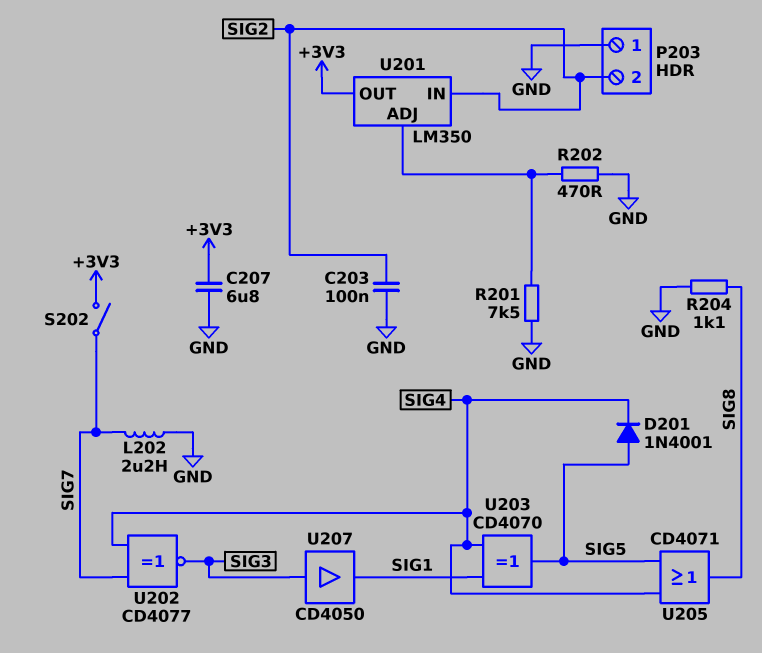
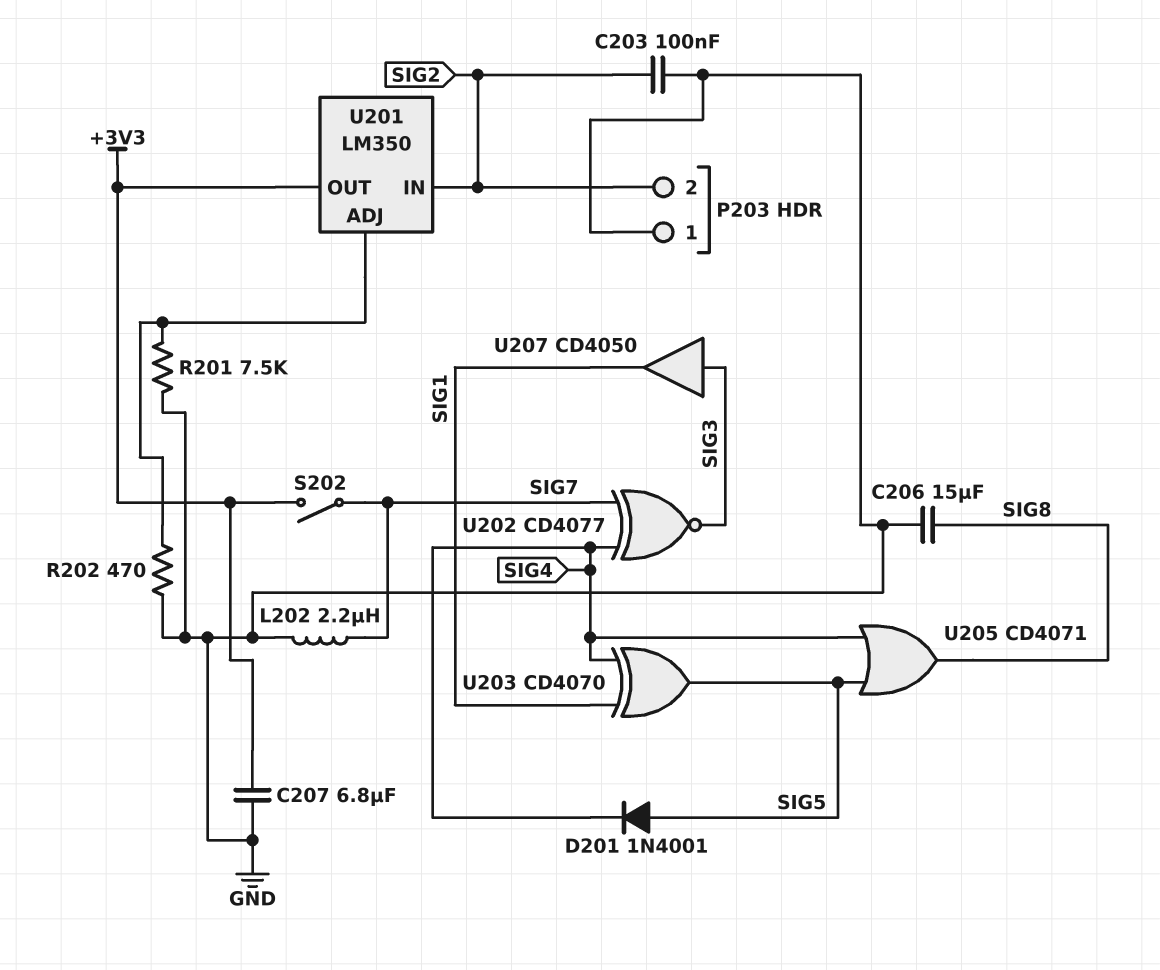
C206: none -> 15uF (GND, SIG8)
R204: 1.1k (GND, SIG8) -> none

